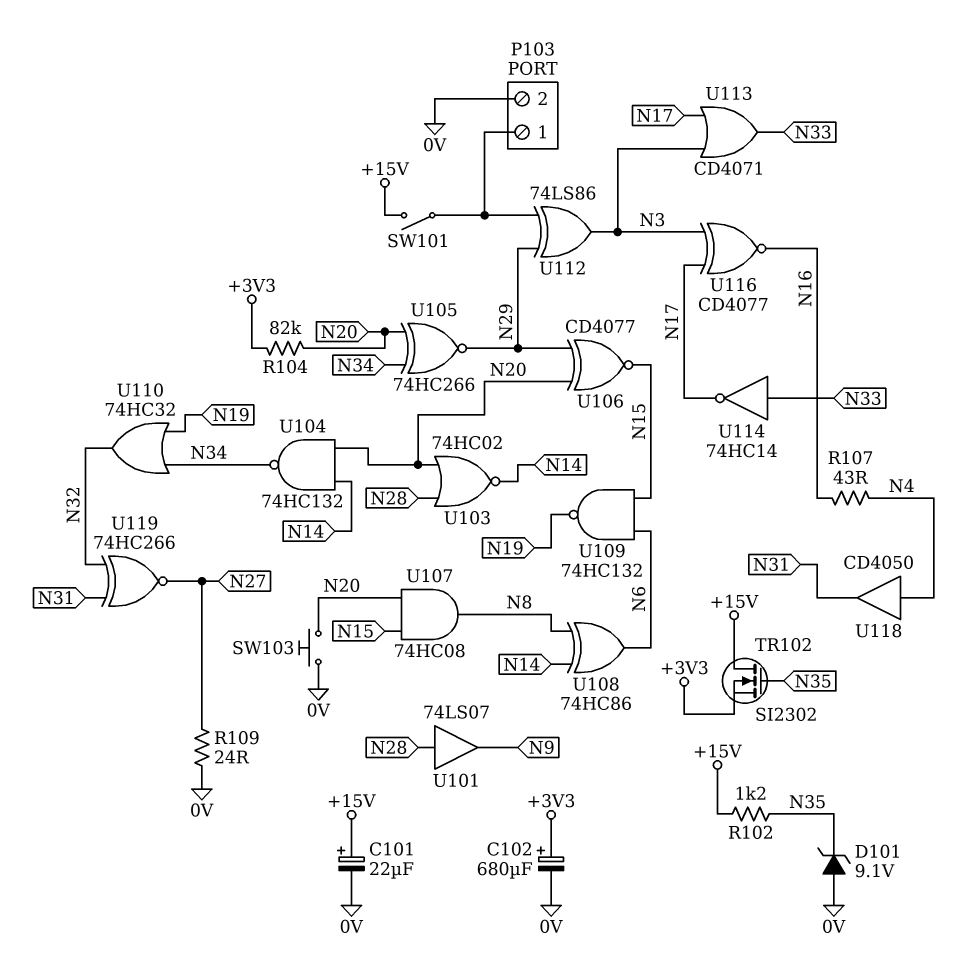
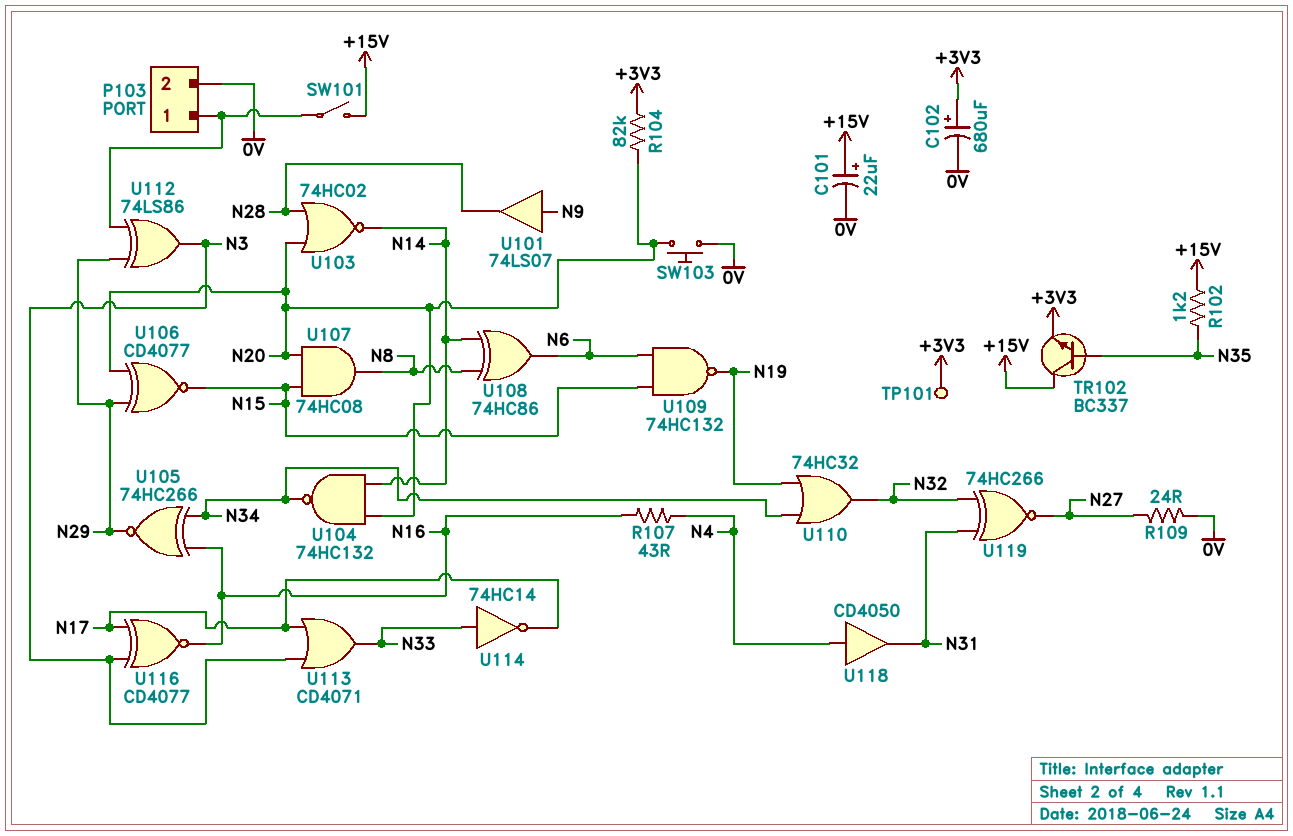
D101: zener 9.1V (A 0V, K N35) -> none
TP101: none -> test point (+3V3)
TR102: NMOS SI2302 (G N35, D +15V, S +3V3) -> NPN BC337 (B N35, C +15V, E +3V3)
U101: buffer 74LS07 (in N28, out N9) -> buffer 74LS07 (in N9, out N28)
U105: XNOR 74HC266 (in N20, in N34, out N29) -> XNOR 74HC266 (in N16, in N34, out N29)

